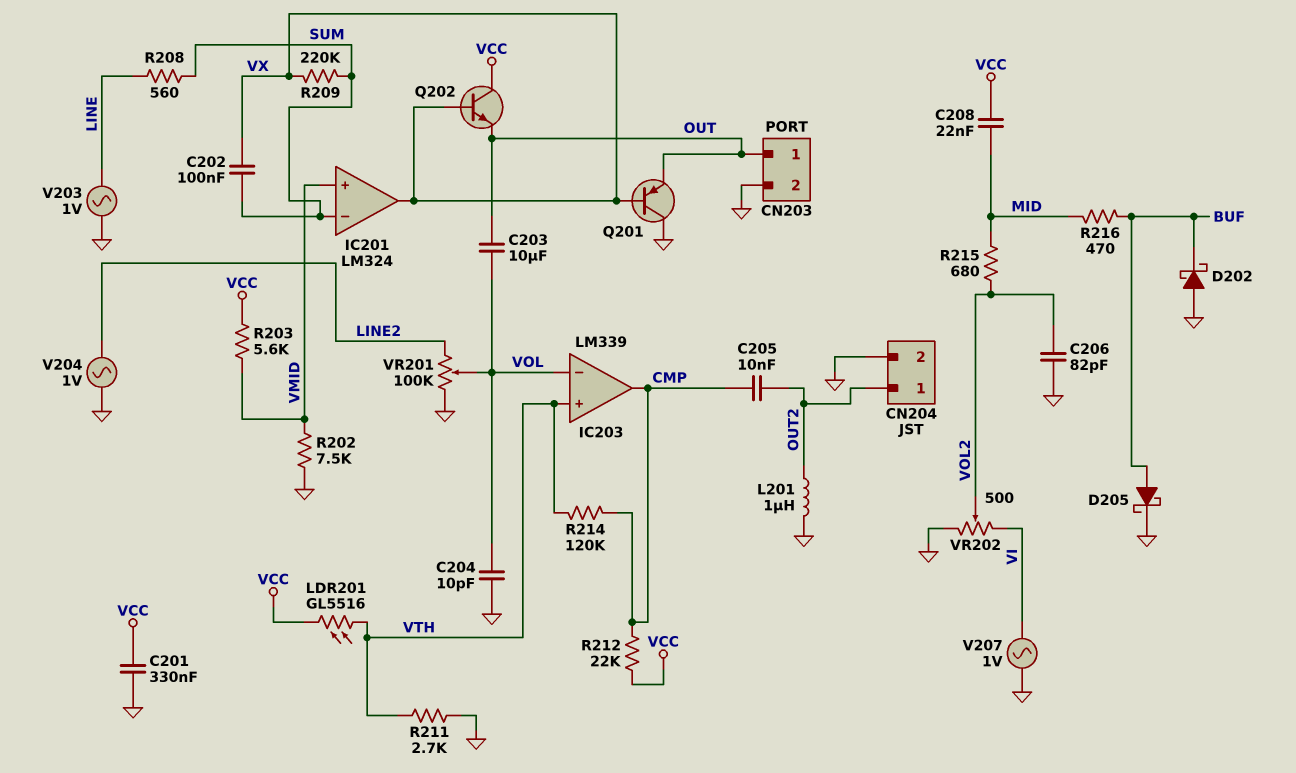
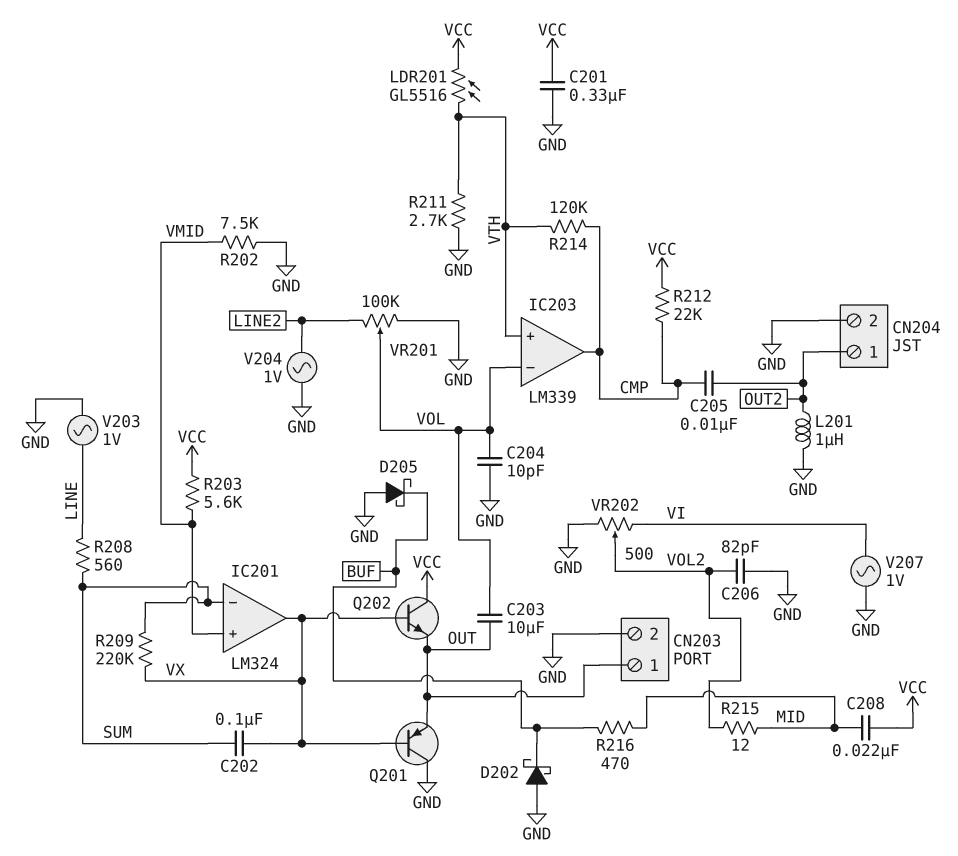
D205: schottky (A BUF, K GND) -> schottky (A GND, K BUF)
R215: 680 (MID, VOL2) -> 12 (MID, VOL2)

